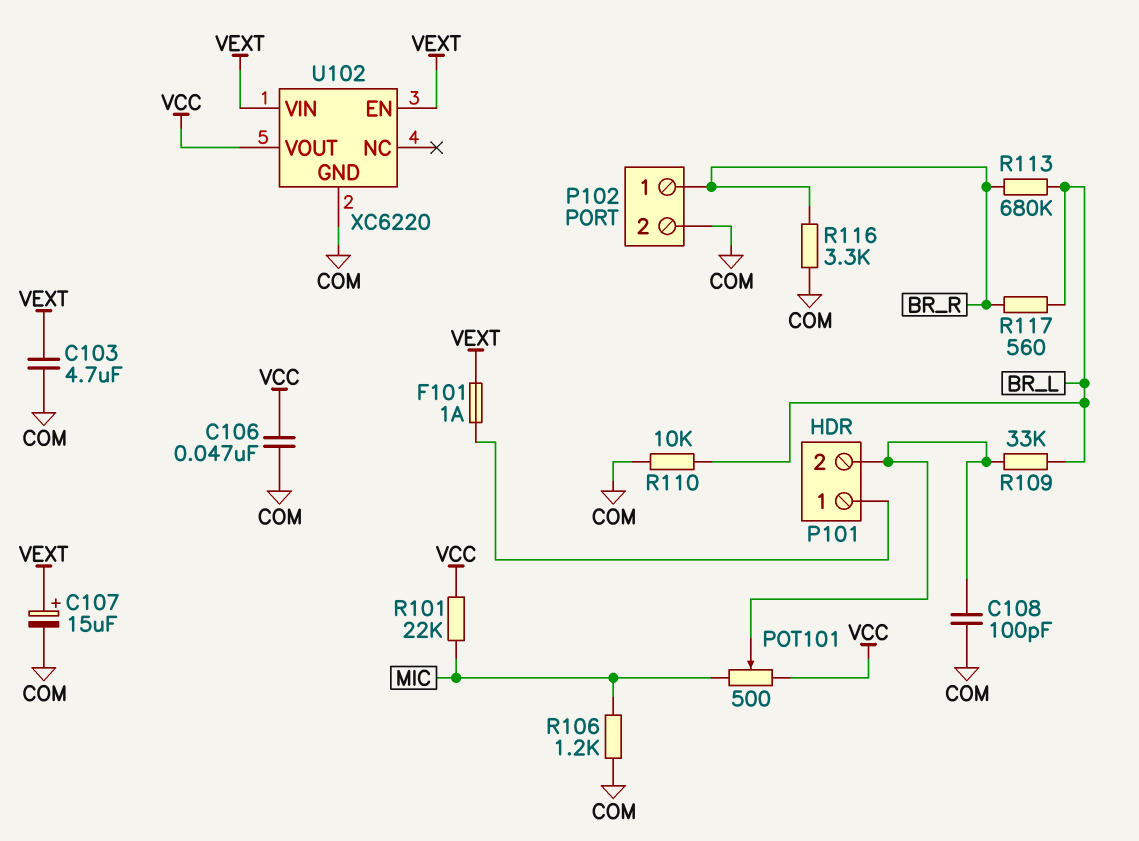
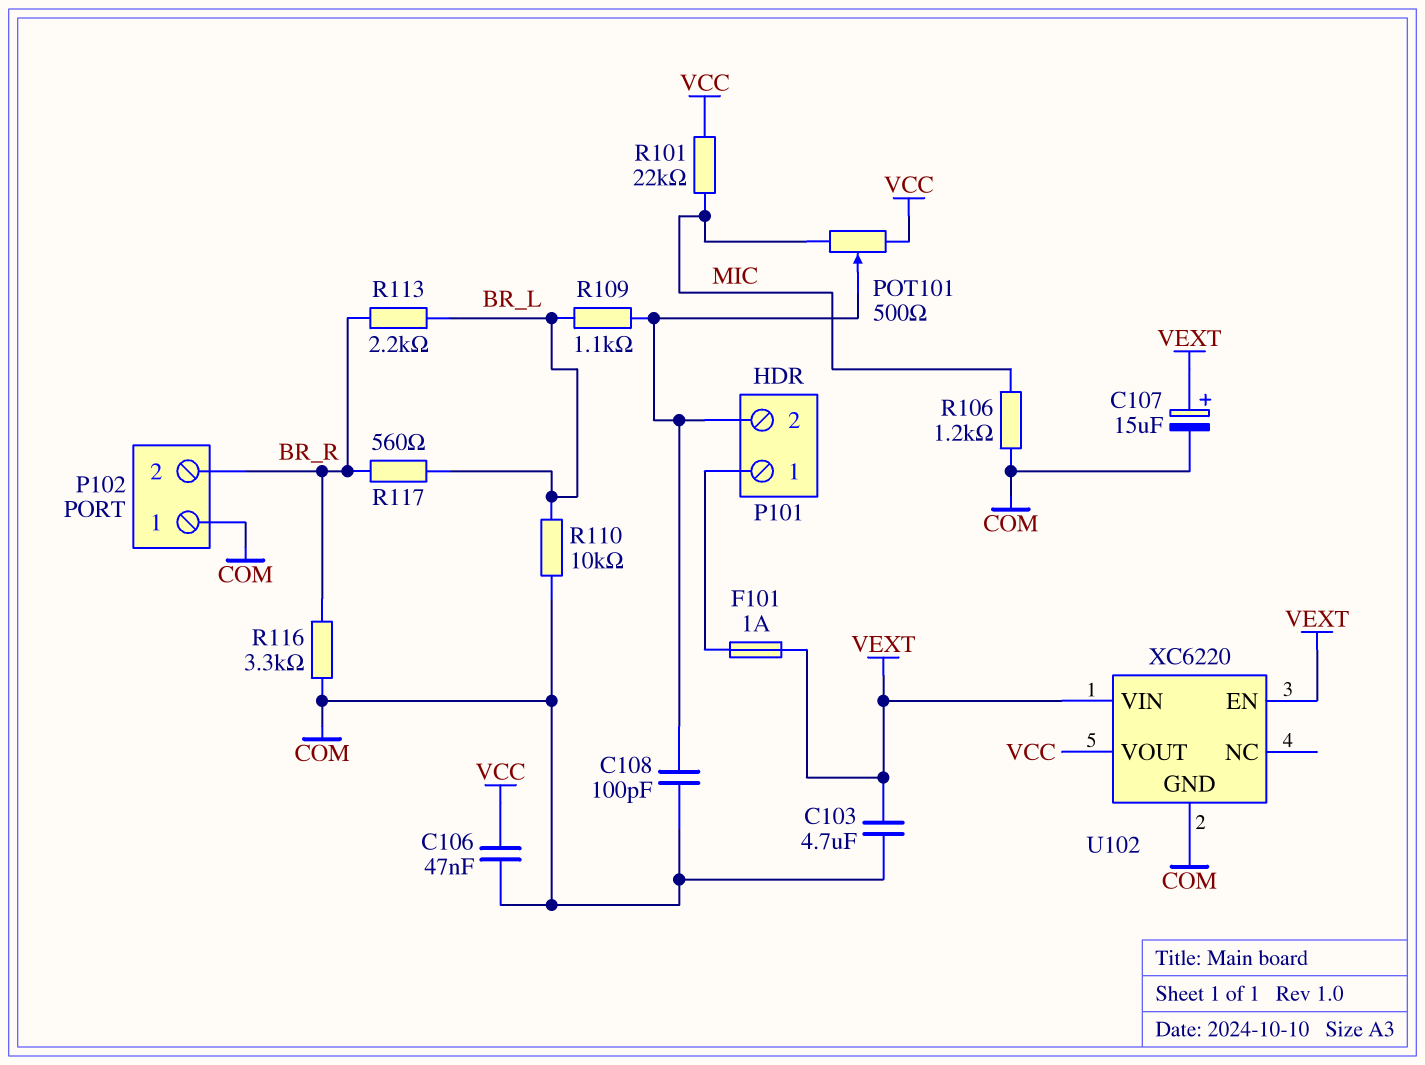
P102 pin 1: BR_R -> COM
P102 pin 2: COM -> BR_R
R109: 33k (BR_L, P101/2) -> 1.1k (BR_L, P101/2)
R113: 680k (BR_L, BR_R) -> 2.2k (BR_L, BR_R)

